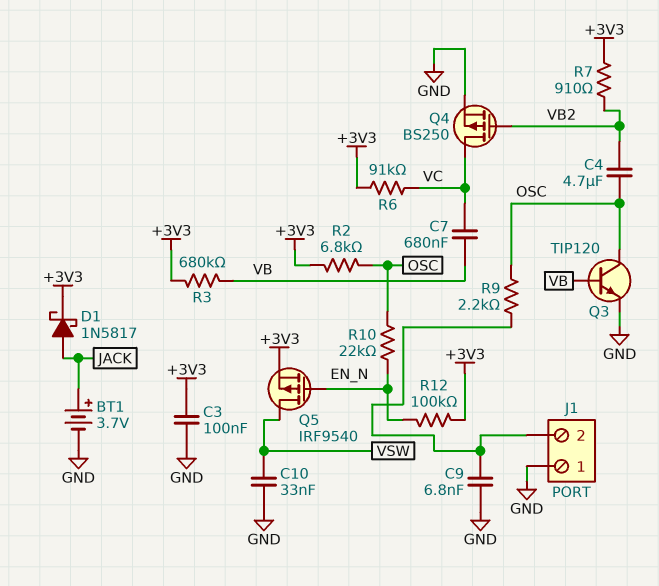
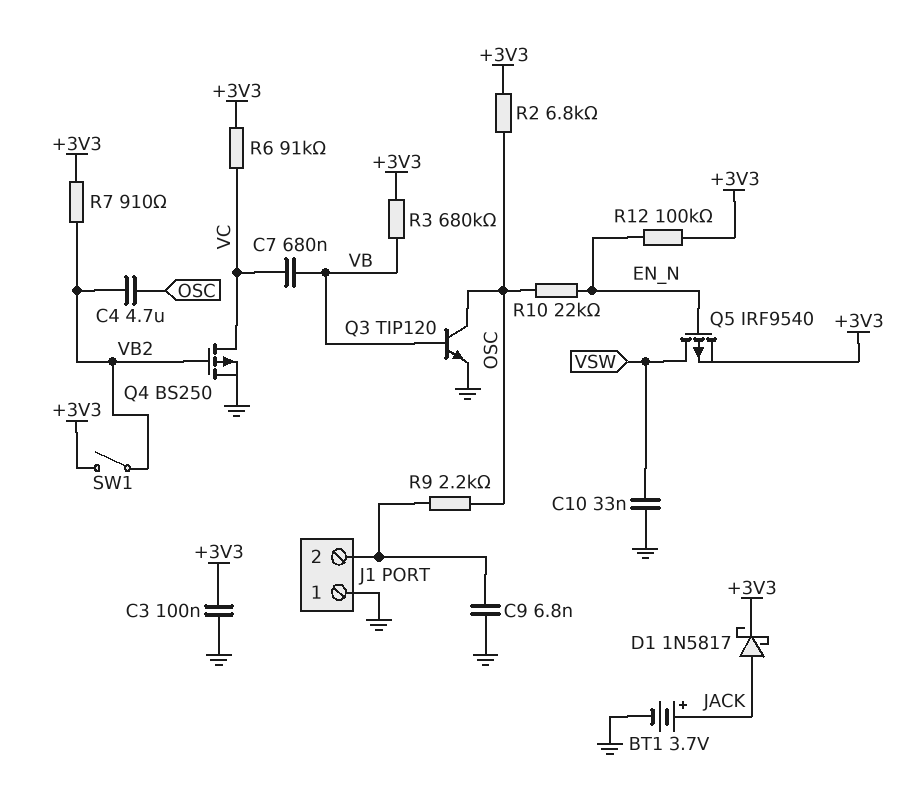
SW1: none -> switch (+3V3, VB2)

